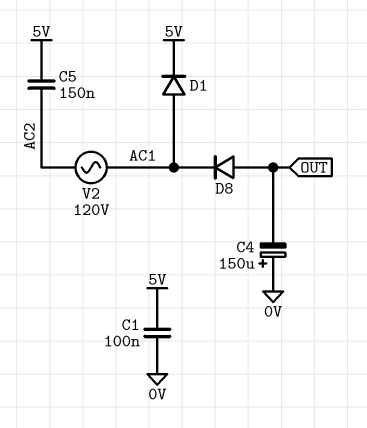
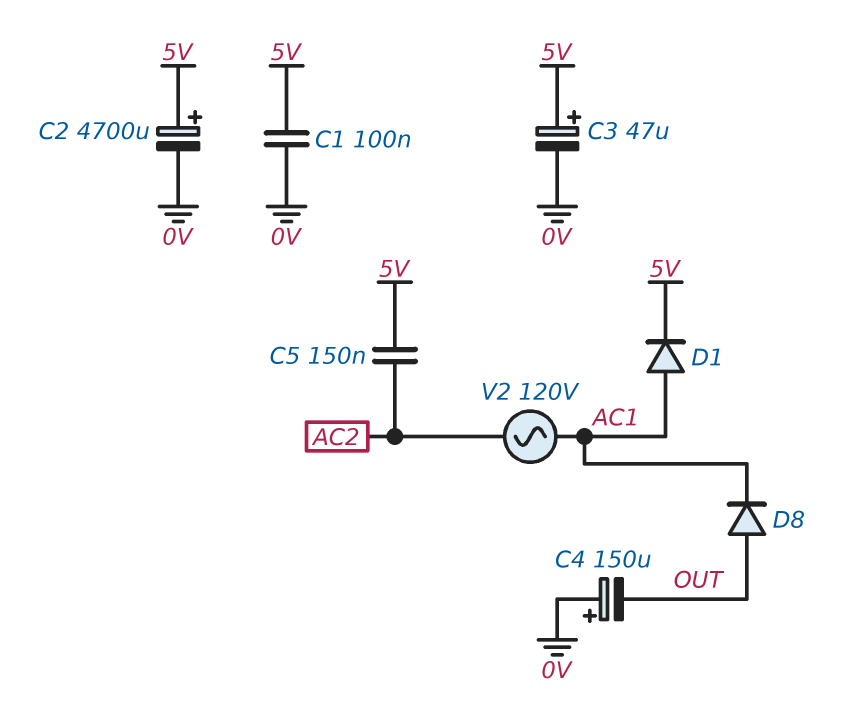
C2: none -> 4700uF (plus 5V, minus 0V)
C3: none -> 47uF (plus 5V, minus 0V)

